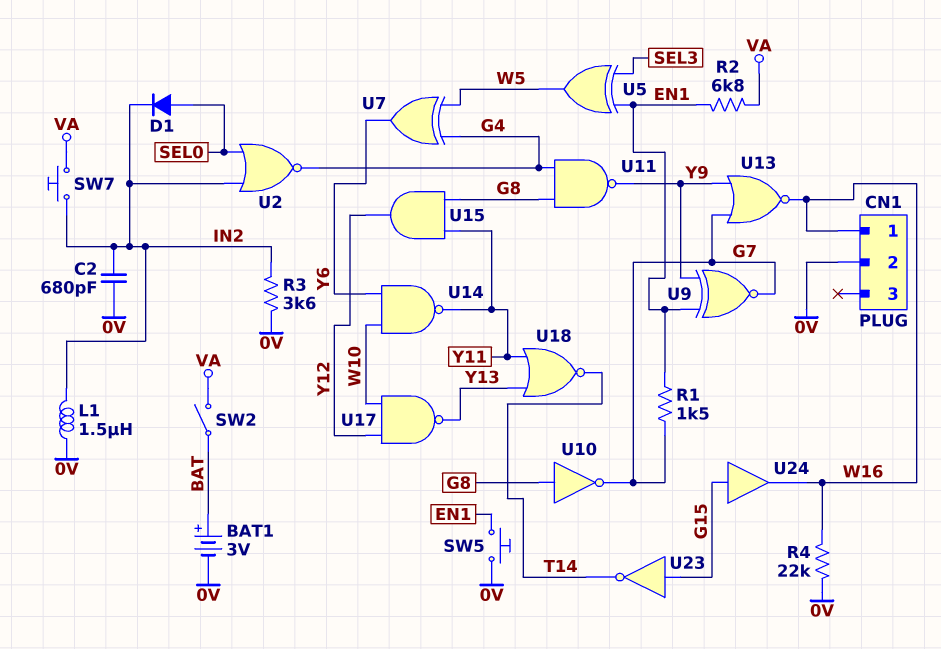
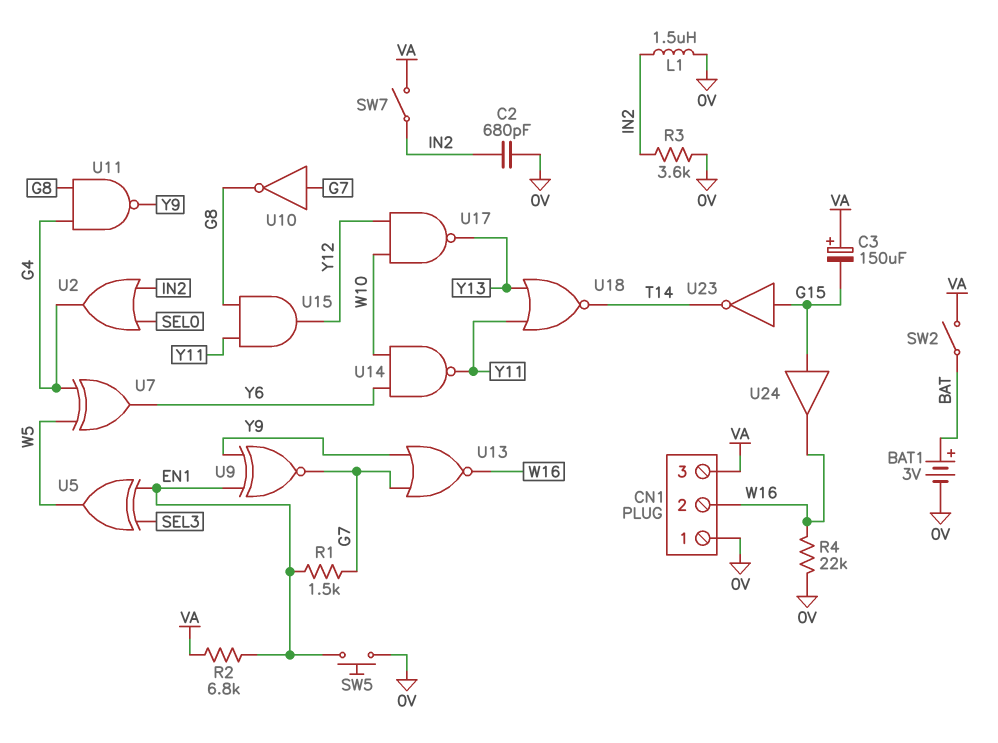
C3: none -> 150uF (plus VA, minus G15)
CN1 pin 1: W16 -> 0V
CN1 pin 2: 0V -> W16
CN1 pin 3: none -> VA
D1: diode (A SEL0, K IN2) -> none
SW7: button (IN2, VA) -> switch (IN2, VA)
U2: NOR (in IN2, in SEL0, out G4) -> OR (in IN2, in SEL0, out G4)
U10: NOT (in G8, out G7) -> NOT (in G7, out G8)

